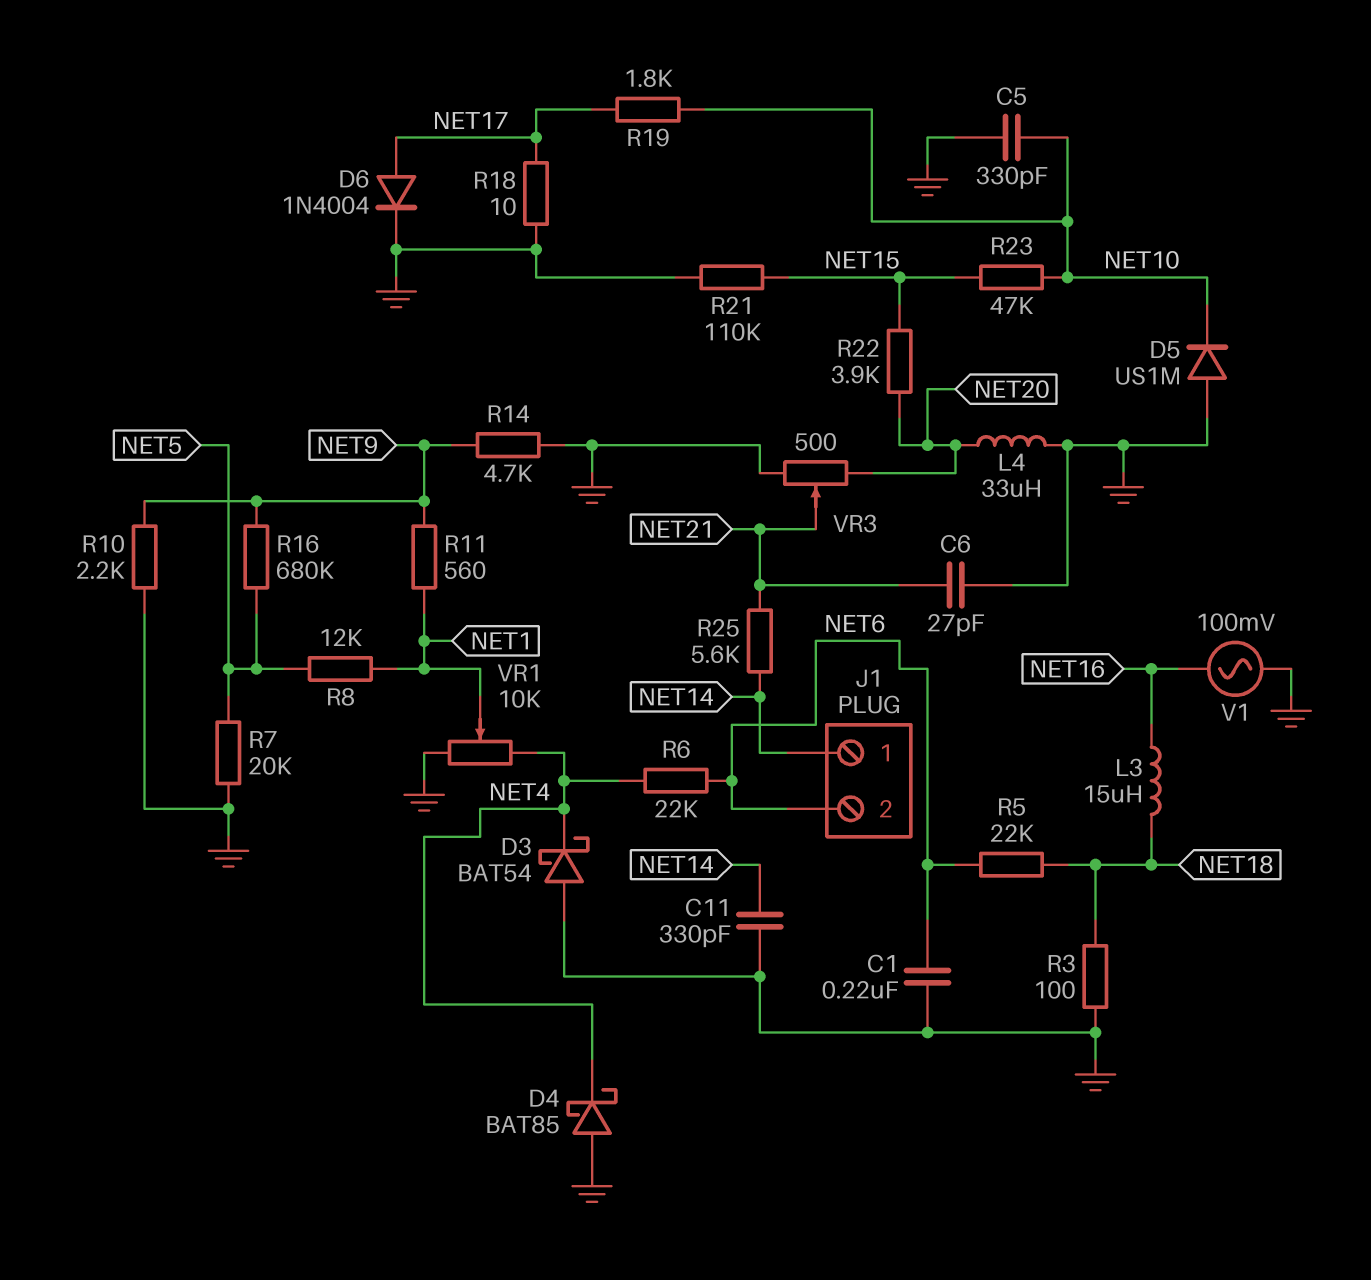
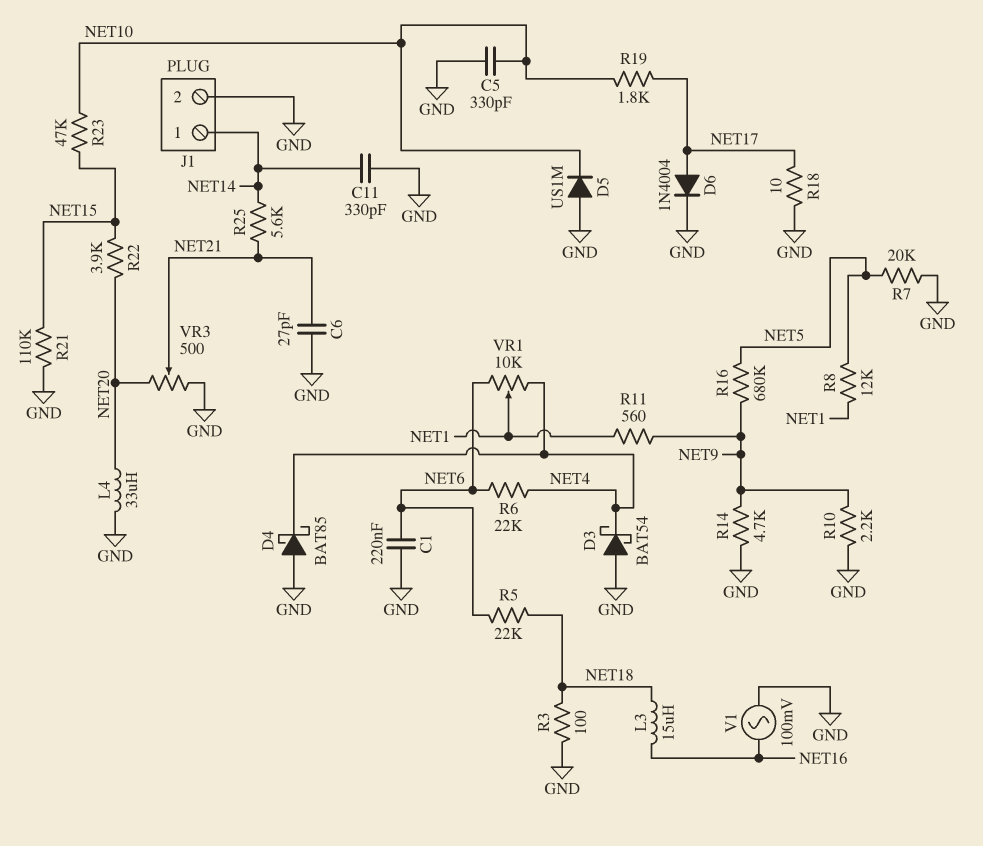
J1 pin 2: NET6 -> GND
VR1: 10k (GND, NET4, wiper NET1) -> 10k (NET4, NET6, wiper NET1)

